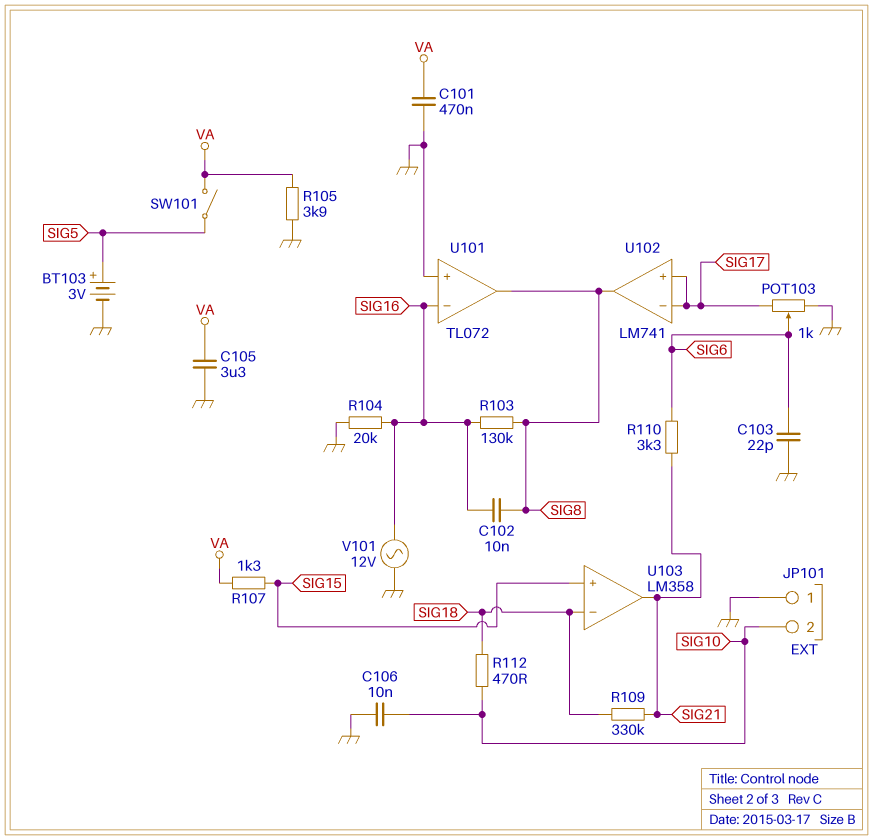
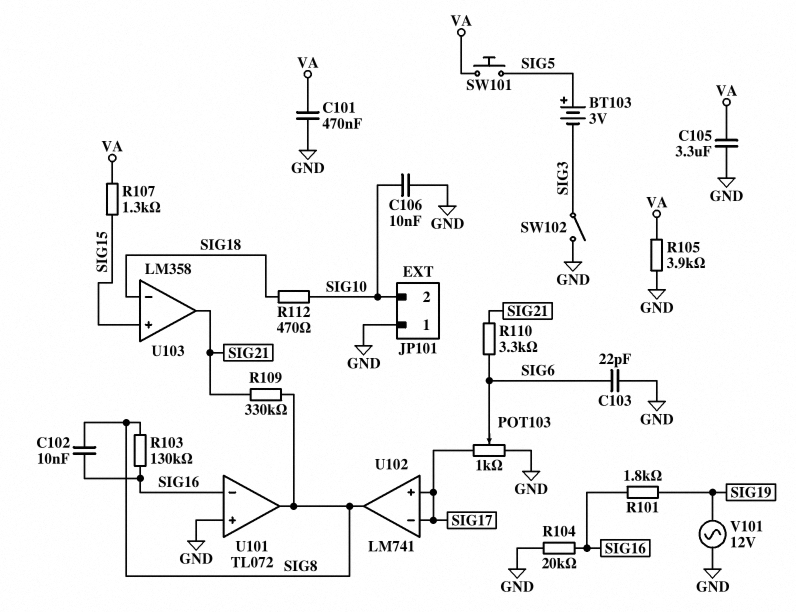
BT103: 3V (plus SIG5, minus GND) -> 3V (plus SIG5, minus SIG3)
R101: none -> 1.8k (SIG16, SIG19)
R109: 330k (SIG18, SIG21) -> 330k (SIG8, SIG21)
SW101: switch (SIG5, VA) -> button (SIG5, VA)
SW102: none -> switch (GND, SIG3)
V101: AC 12V (GND, SIG16) -> AC 12V (GND, SIG19)

